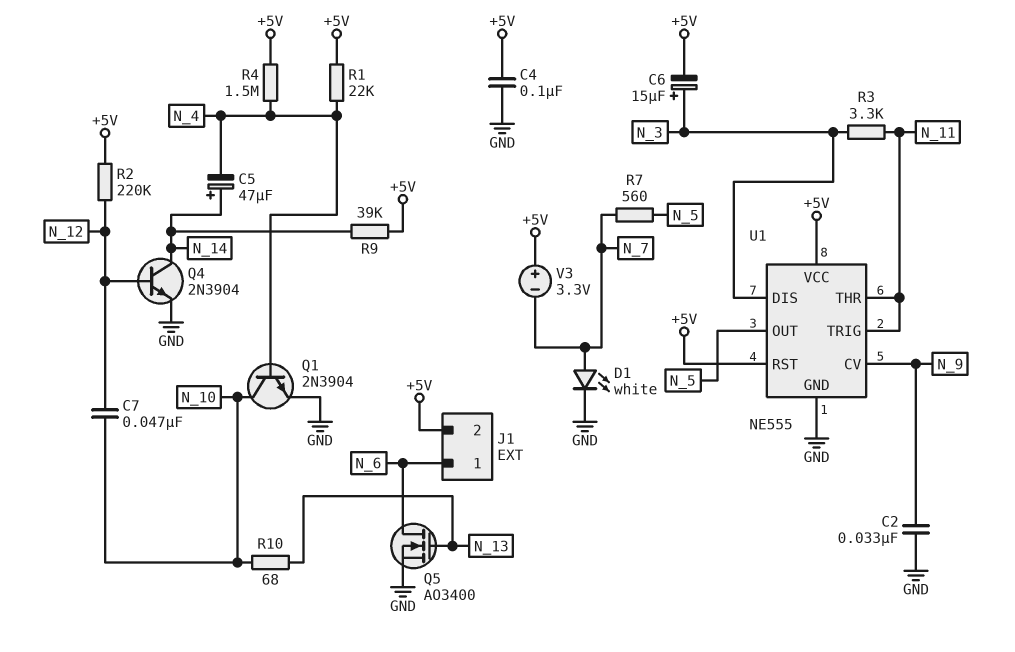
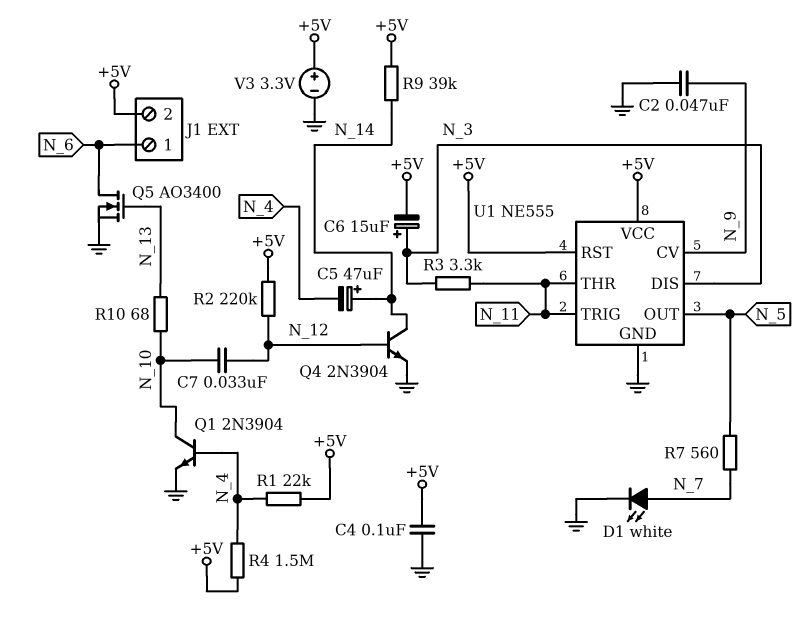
C2: 33nF (GND, N_9) -> 47nF (GND, N_9)
C7: 47nF (N_10, N_12) -> 33nF (N_10, N_12)
V3: 3.3V (plus +5V, minus N_7) -> 3.3V (plus +5V, minus GND)

